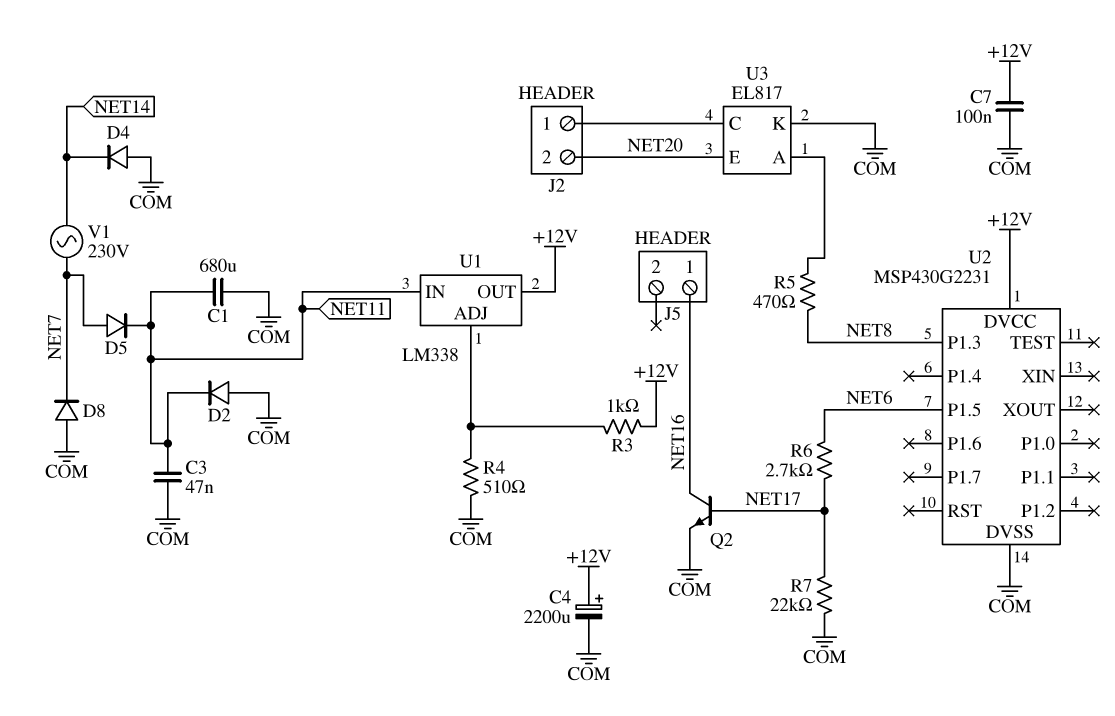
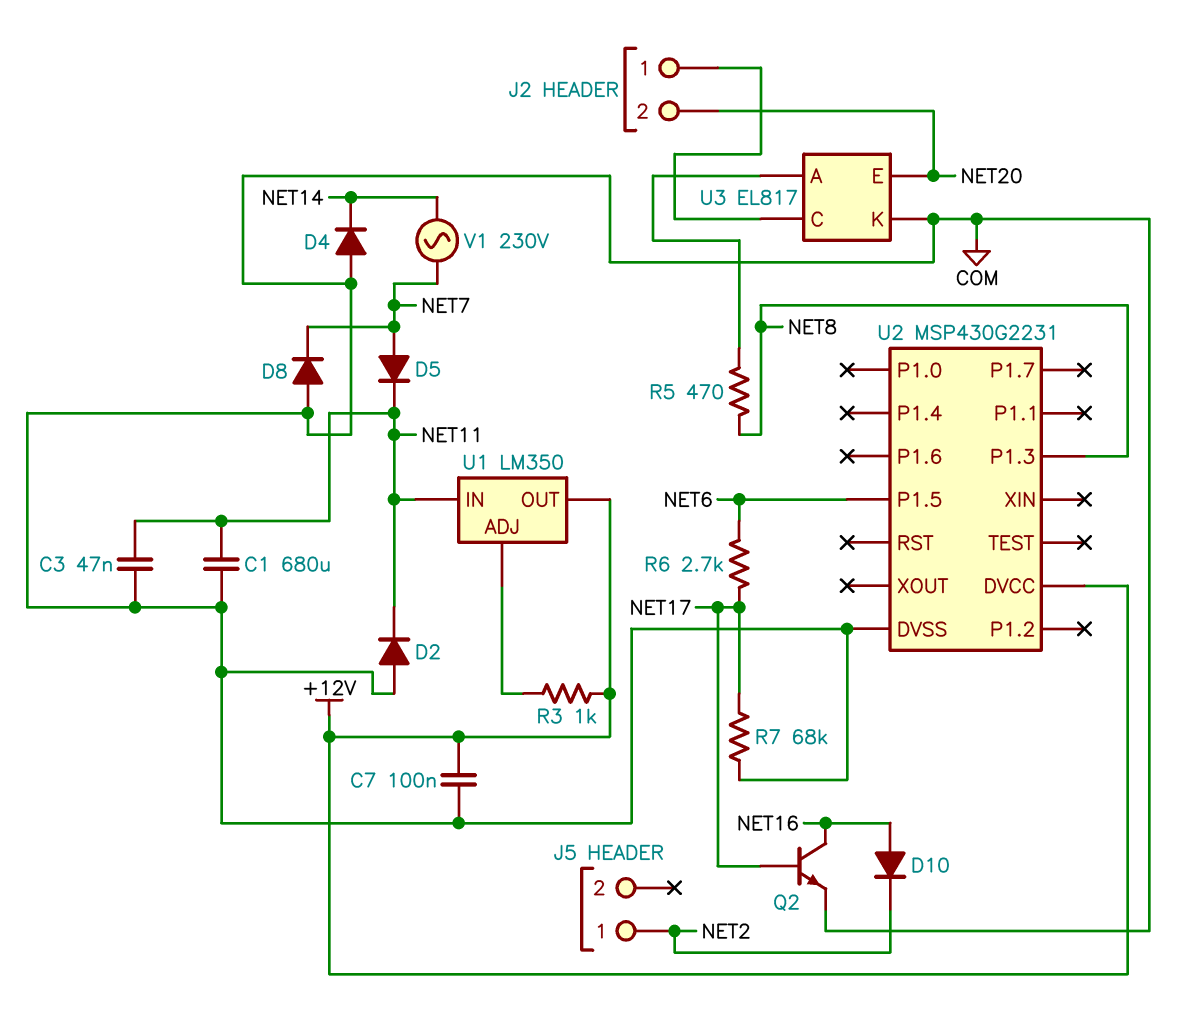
C4: 2200uF (plus +12V, minus COM) -> none
D10: none -> diode (A NET16, K NET2)
J5 pin 1: NET16 -> NET2
R4: 510 (COM, U1/ADJ) -> none
R7: 22k (COM, NET17) -> 68k (COM, NET17)
U1: LM338 -> LM350

